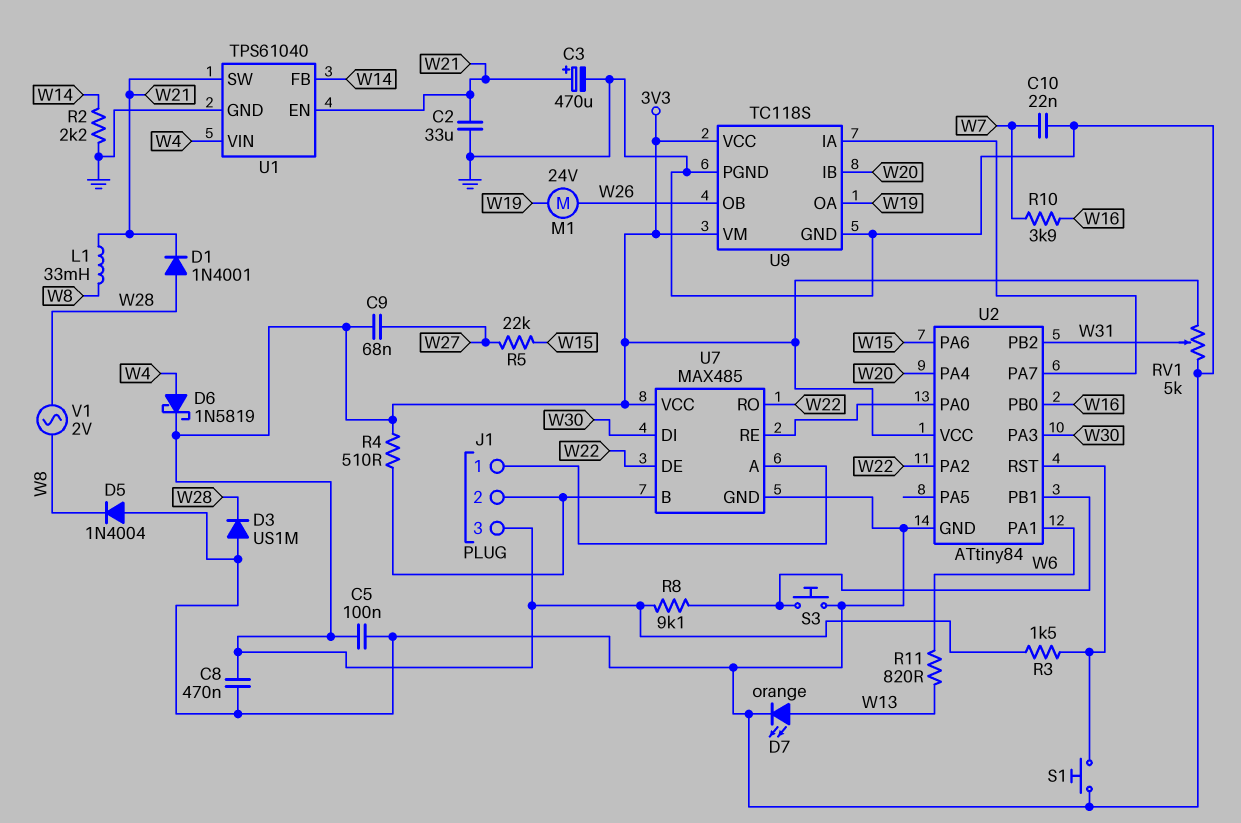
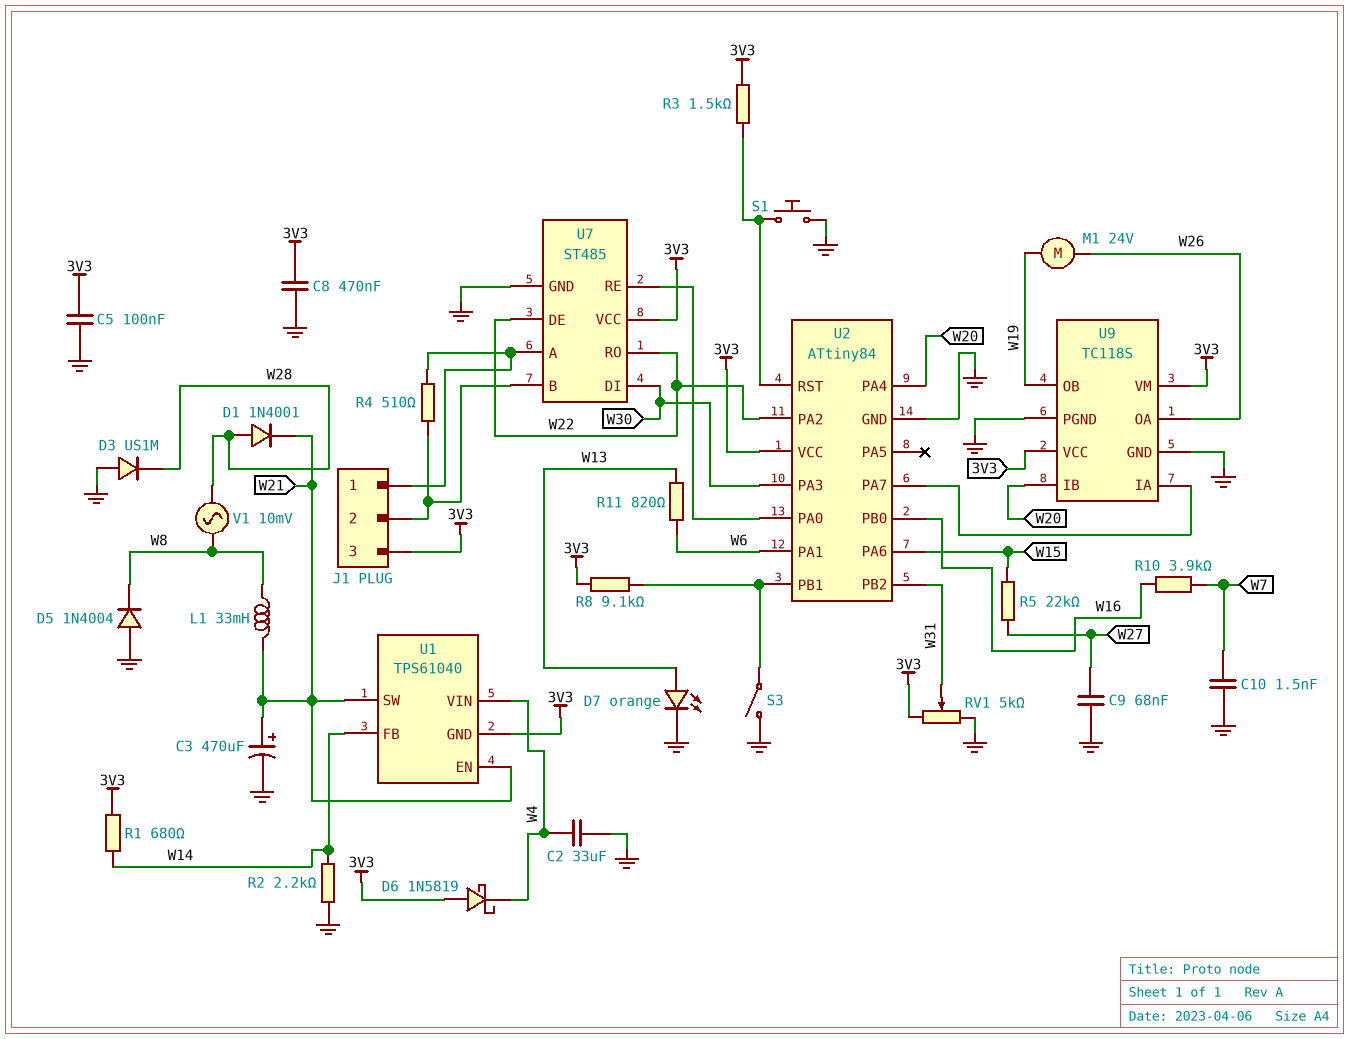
C2: 33uF (GND, W21) -> 33uF (GND, W4)
C9: 68nF (3V3, W27) -> 68nF (GND, W27)
C10: 22nF (GND, W7) -> 1.5nF (GND, W7)
D6: schottky 1N5819 (A W4, K 3V3) -> schottky 1N5819 (A 3V3, K W4)
R1: none -> 680 (3V3, W14)
R4: 510 (3V3, J1/2) -> 510 (J1/1, J1/2)
S3: button (GND, U2/PB1) -> switch (GND, U2/PB1)
U1 pin GND: GND -> 3V3
U7: MAX485 -> ST485
U9 pin OA: W19 -> W26
U9 pin OB: W26 -> W19
V1: AC 2V (W8, W28) -> AC 10mV (W8, W28)

